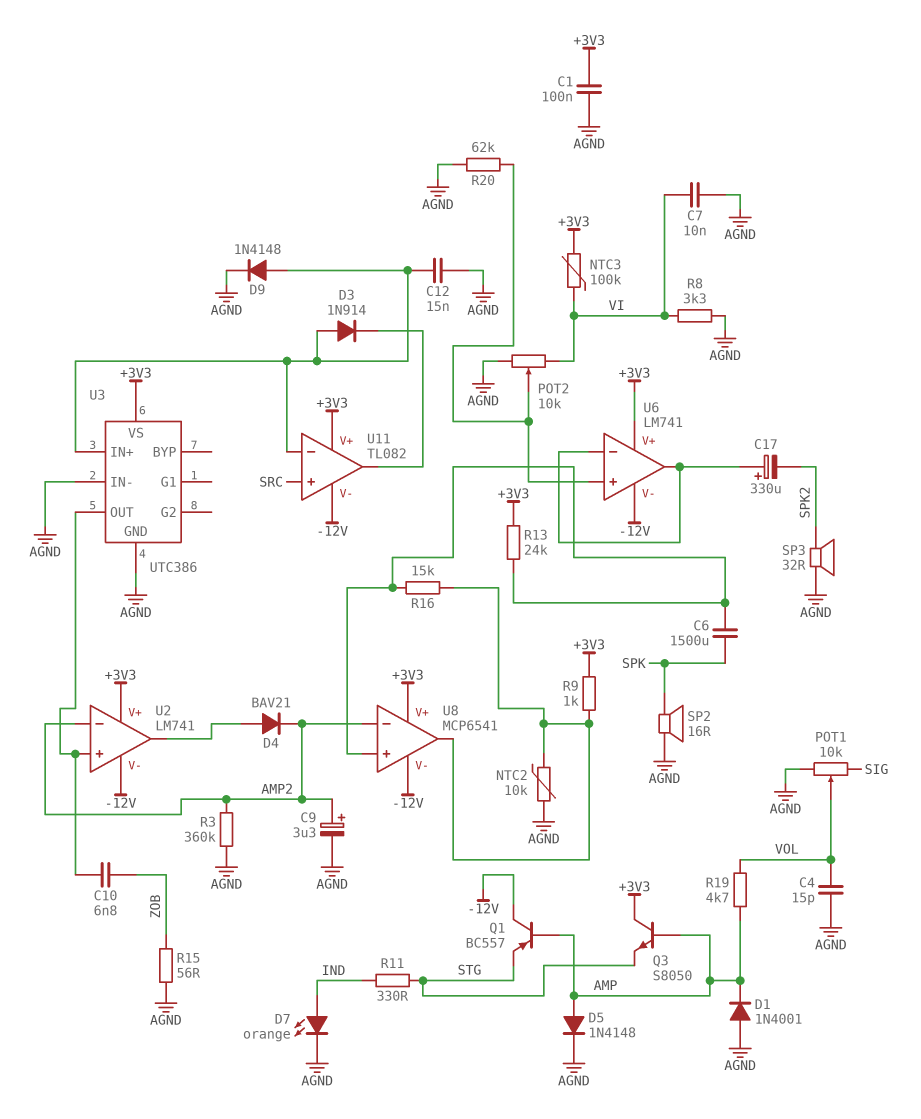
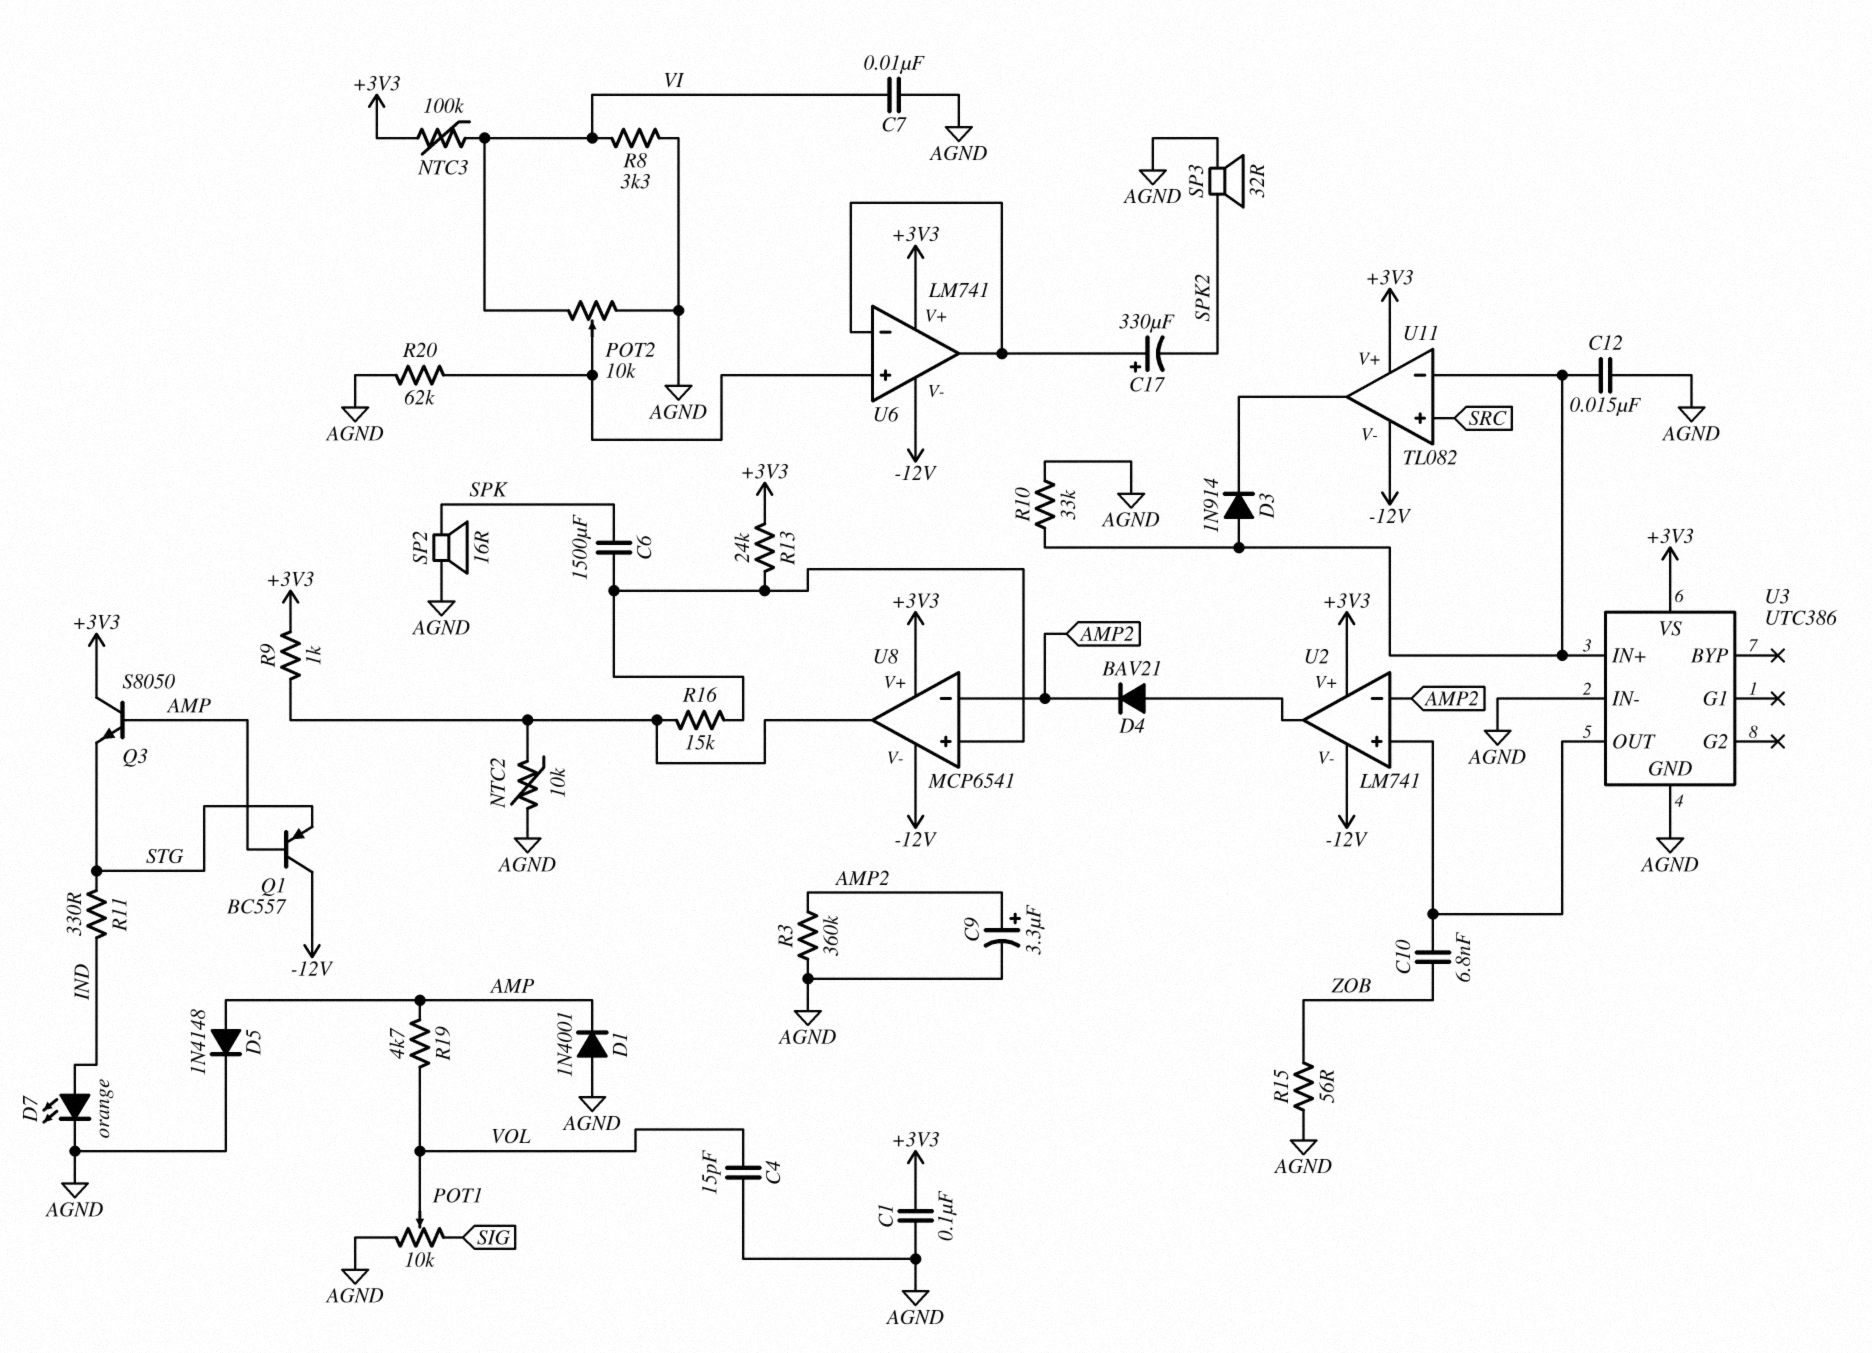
D9: diode 1N4148 (A U3/IN+, K AGND) -> none
R10: none -> 33k (AGND, U3/IN+)

